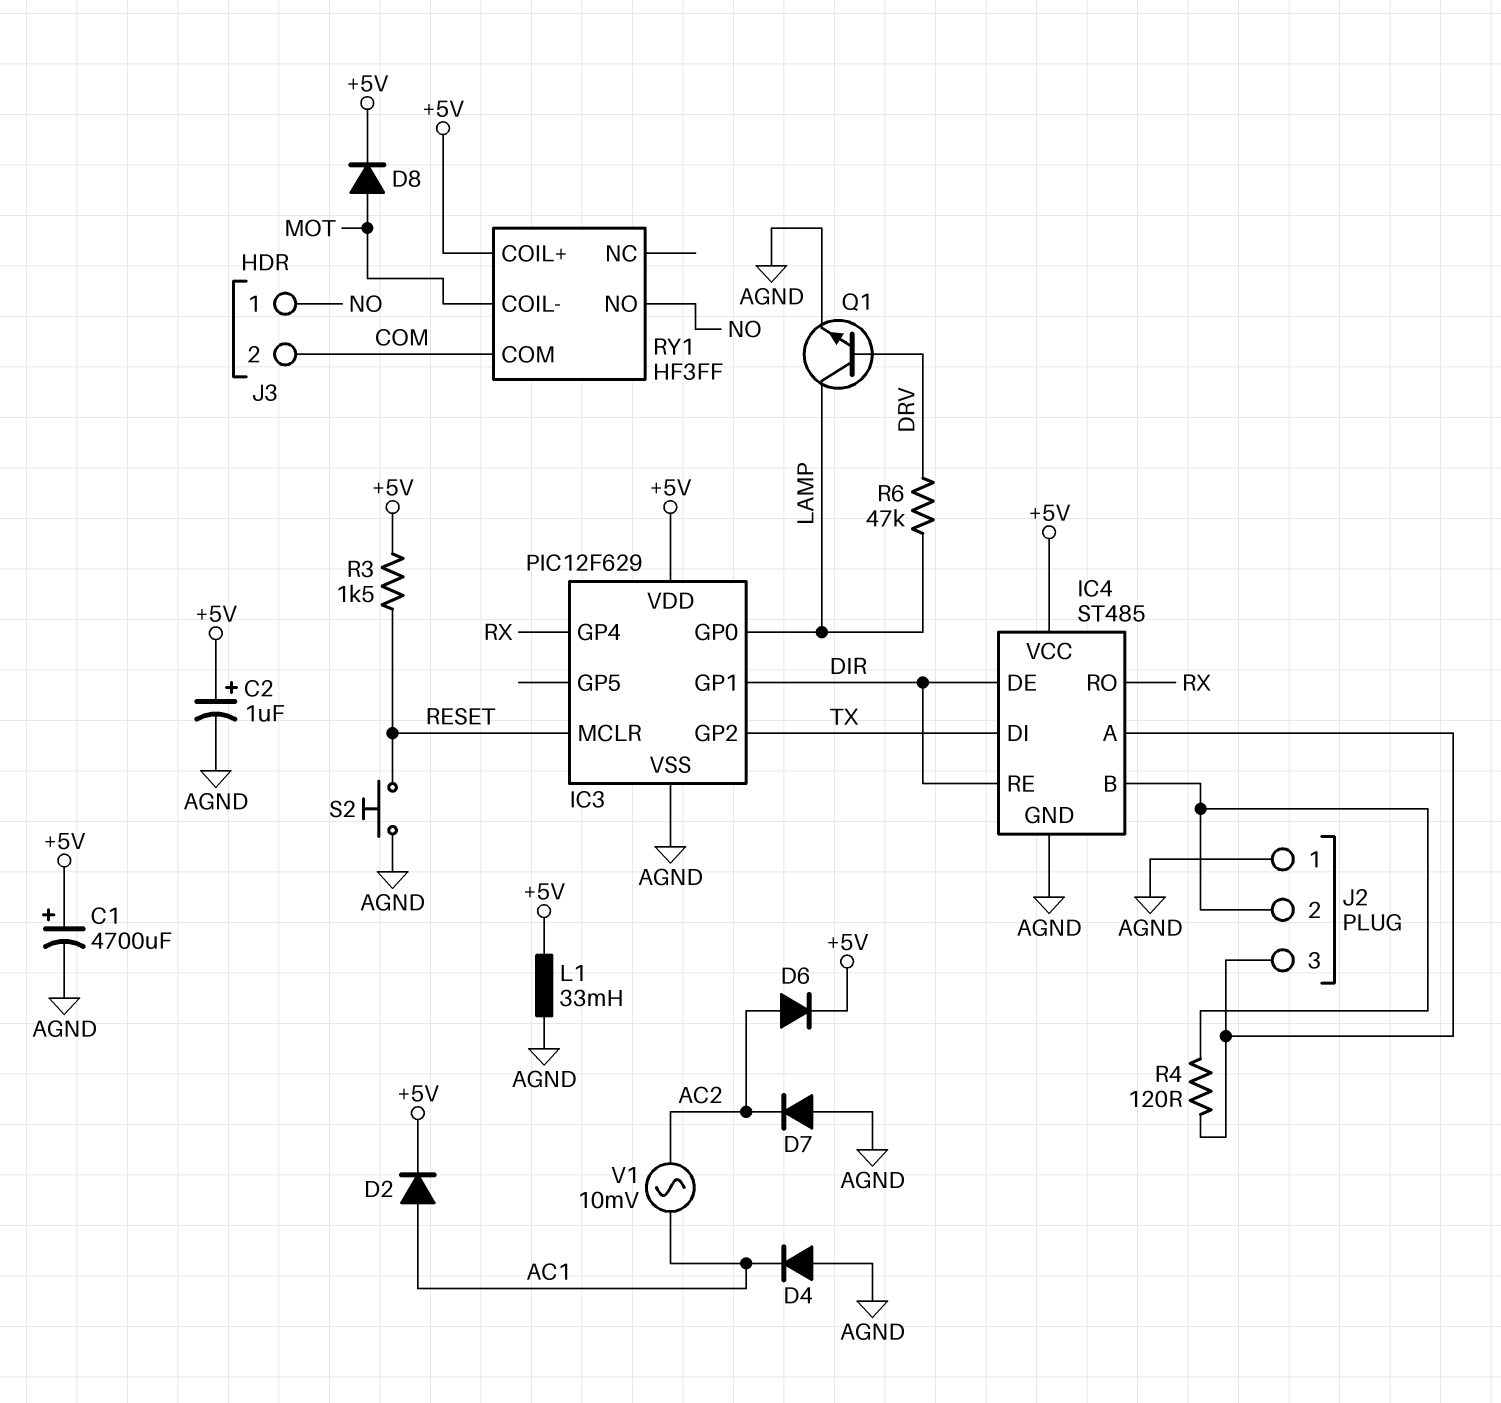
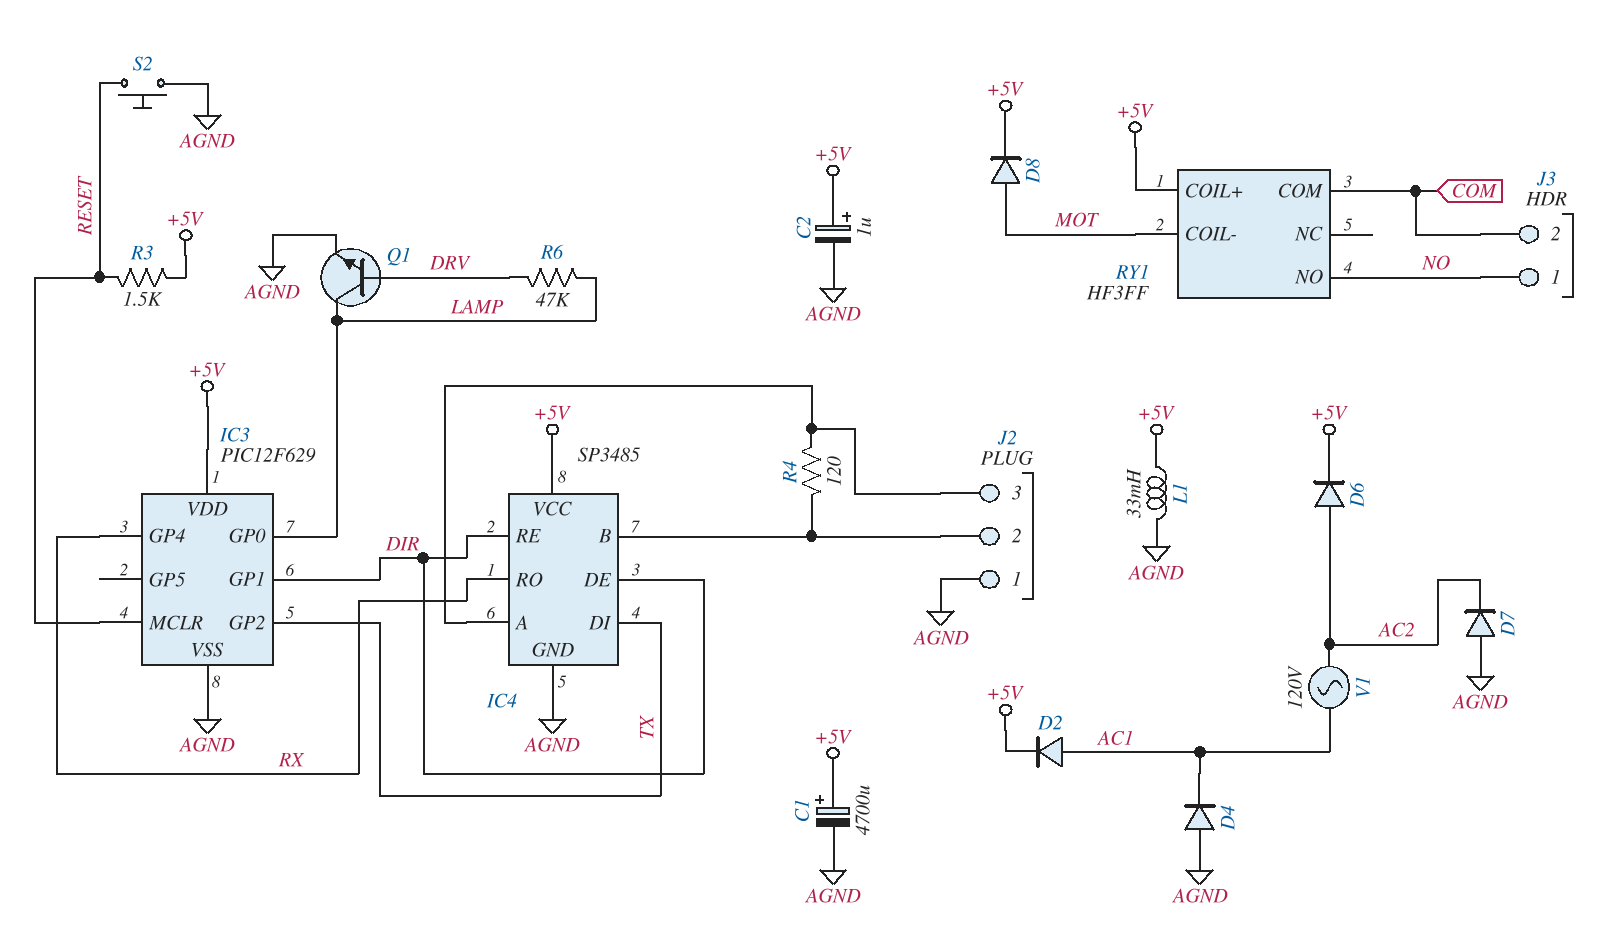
IC4: ST485 -> SP3485
V1: AC 10mV (AC1, AC2) -> AC 120V (AC1, AC2)

